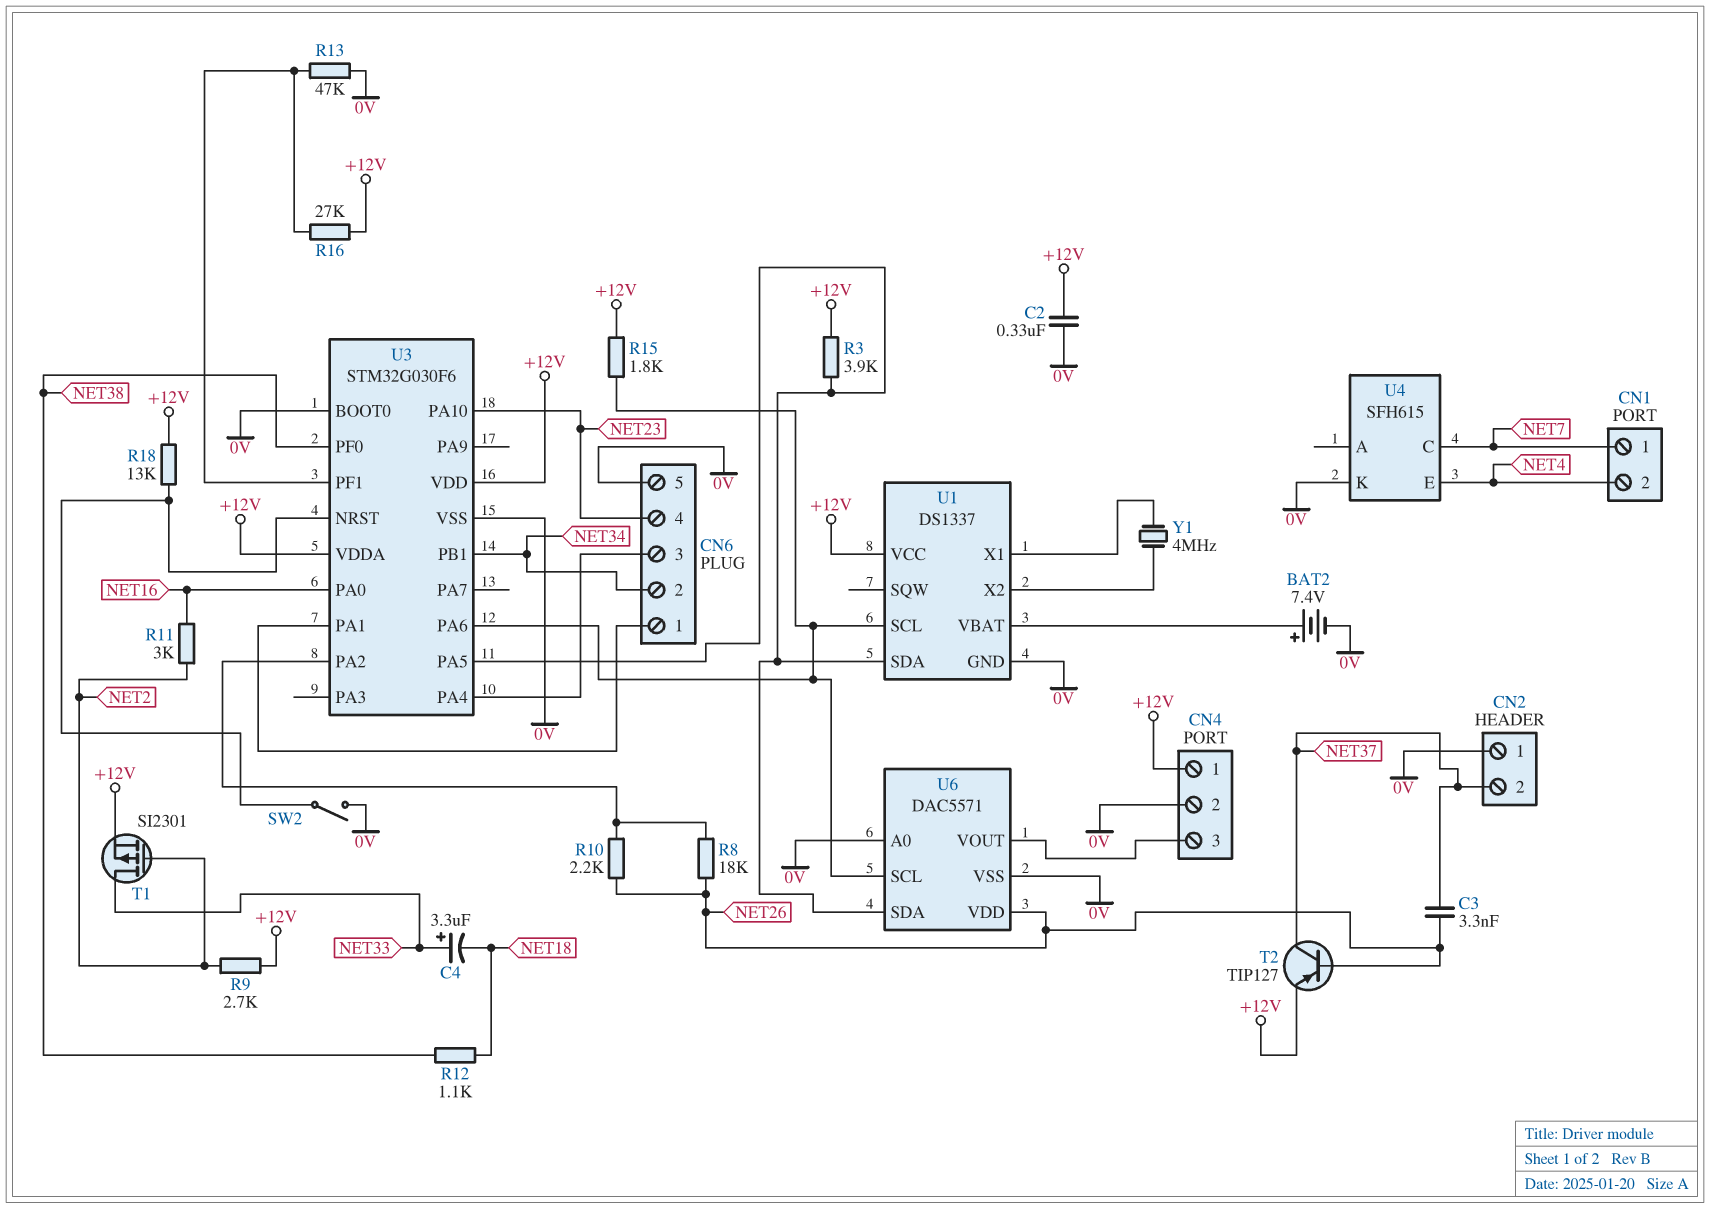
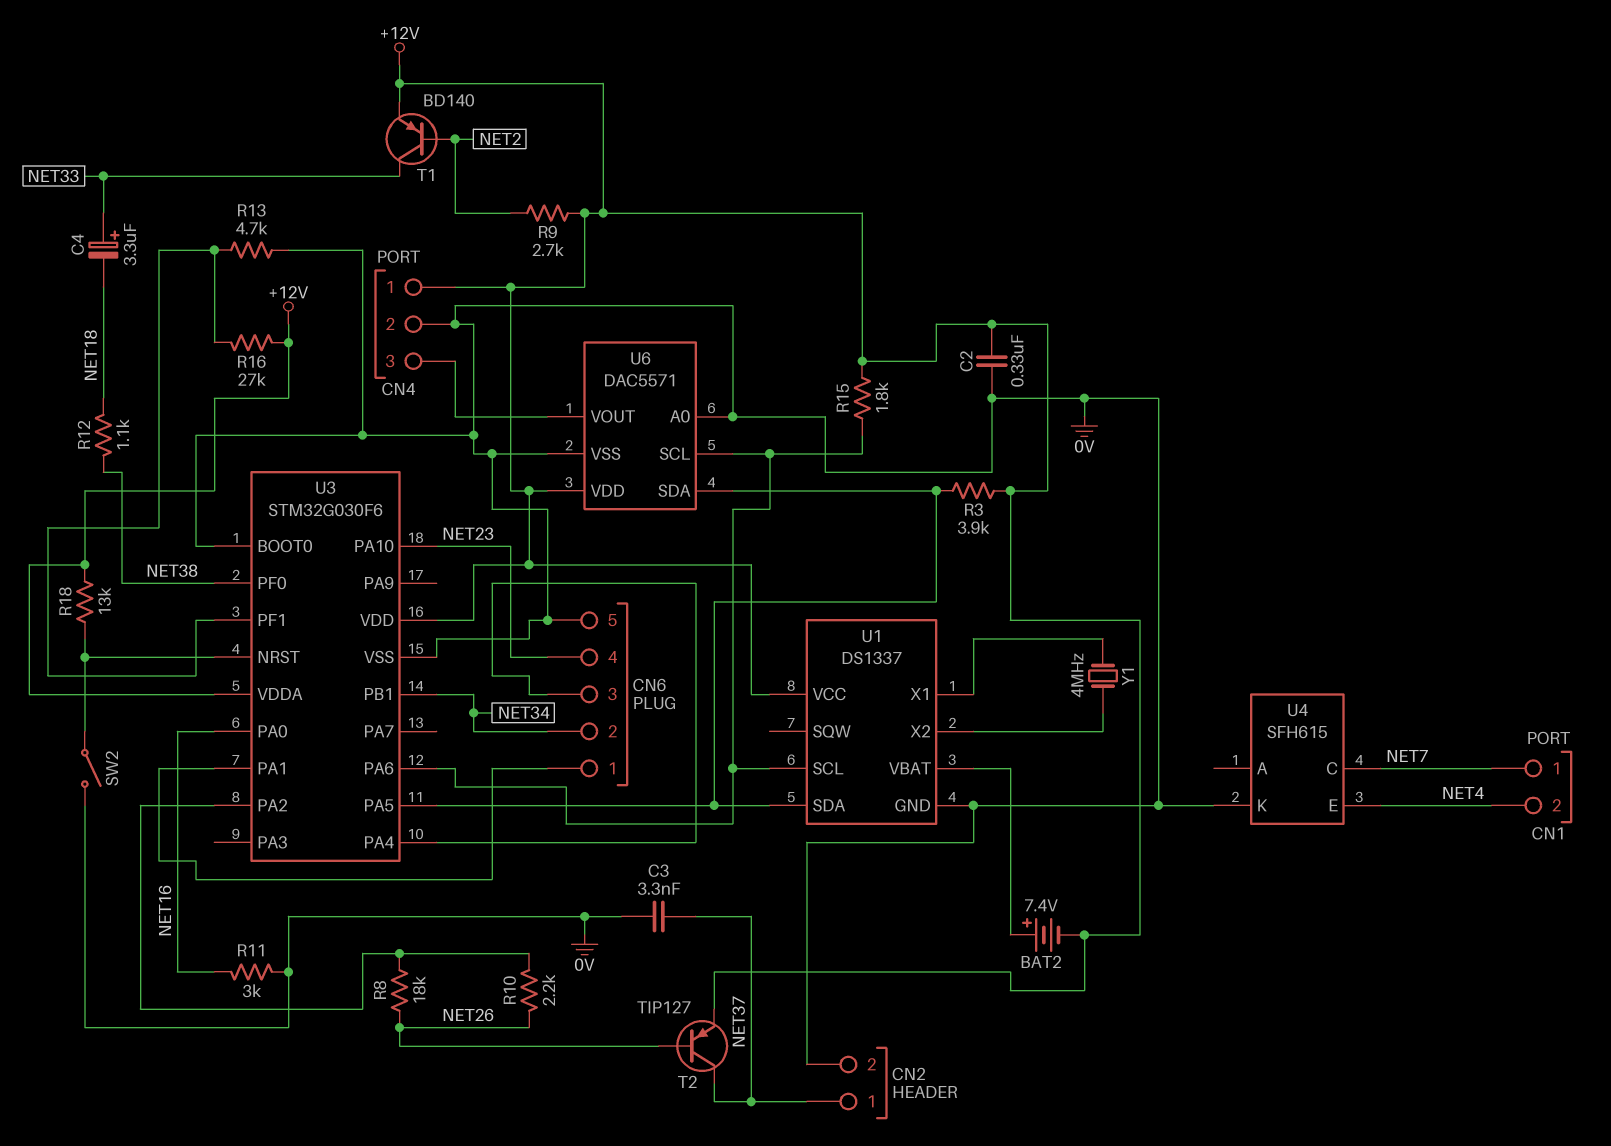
BAT2: 7.4V (plus U1/VBAT, minus 0V) -> 7.4V (plus U1/VBAT, minus +12V)
C3: 3.3nF (NET26, NET37) -> 3.3nF (0V, NET37)
CN2 pin 1: 0V -> NET37
CN2 pin 2: NET37 -> 0V
R11: 3k (NET2, NET16) -> 3k (0V, NET16)
R13: 47k (0V, U3/PF1) -> 4.7k (0V, U3/PF1)
T1: PMOS SI2301 (G NET2, D NET33, S +12V) -> PNP BD140 (B NET2, C NET33, E +12V)
U6 pin VDD: NET26 -> +12V

